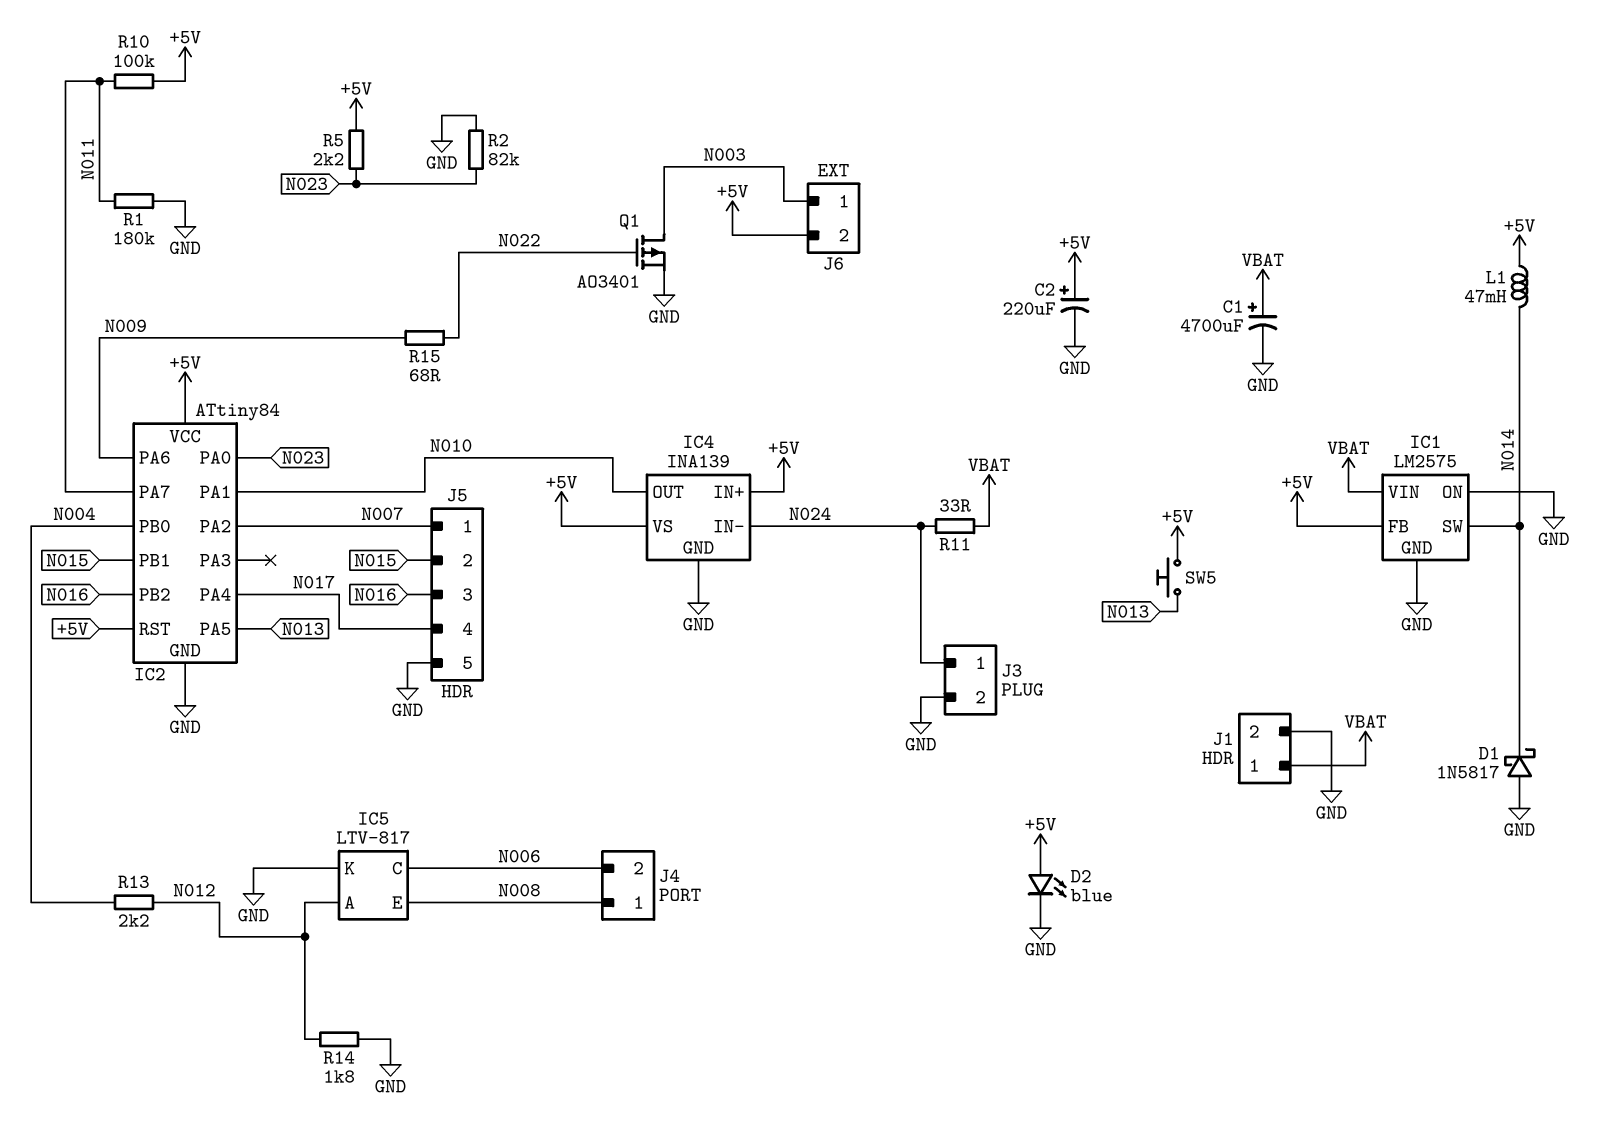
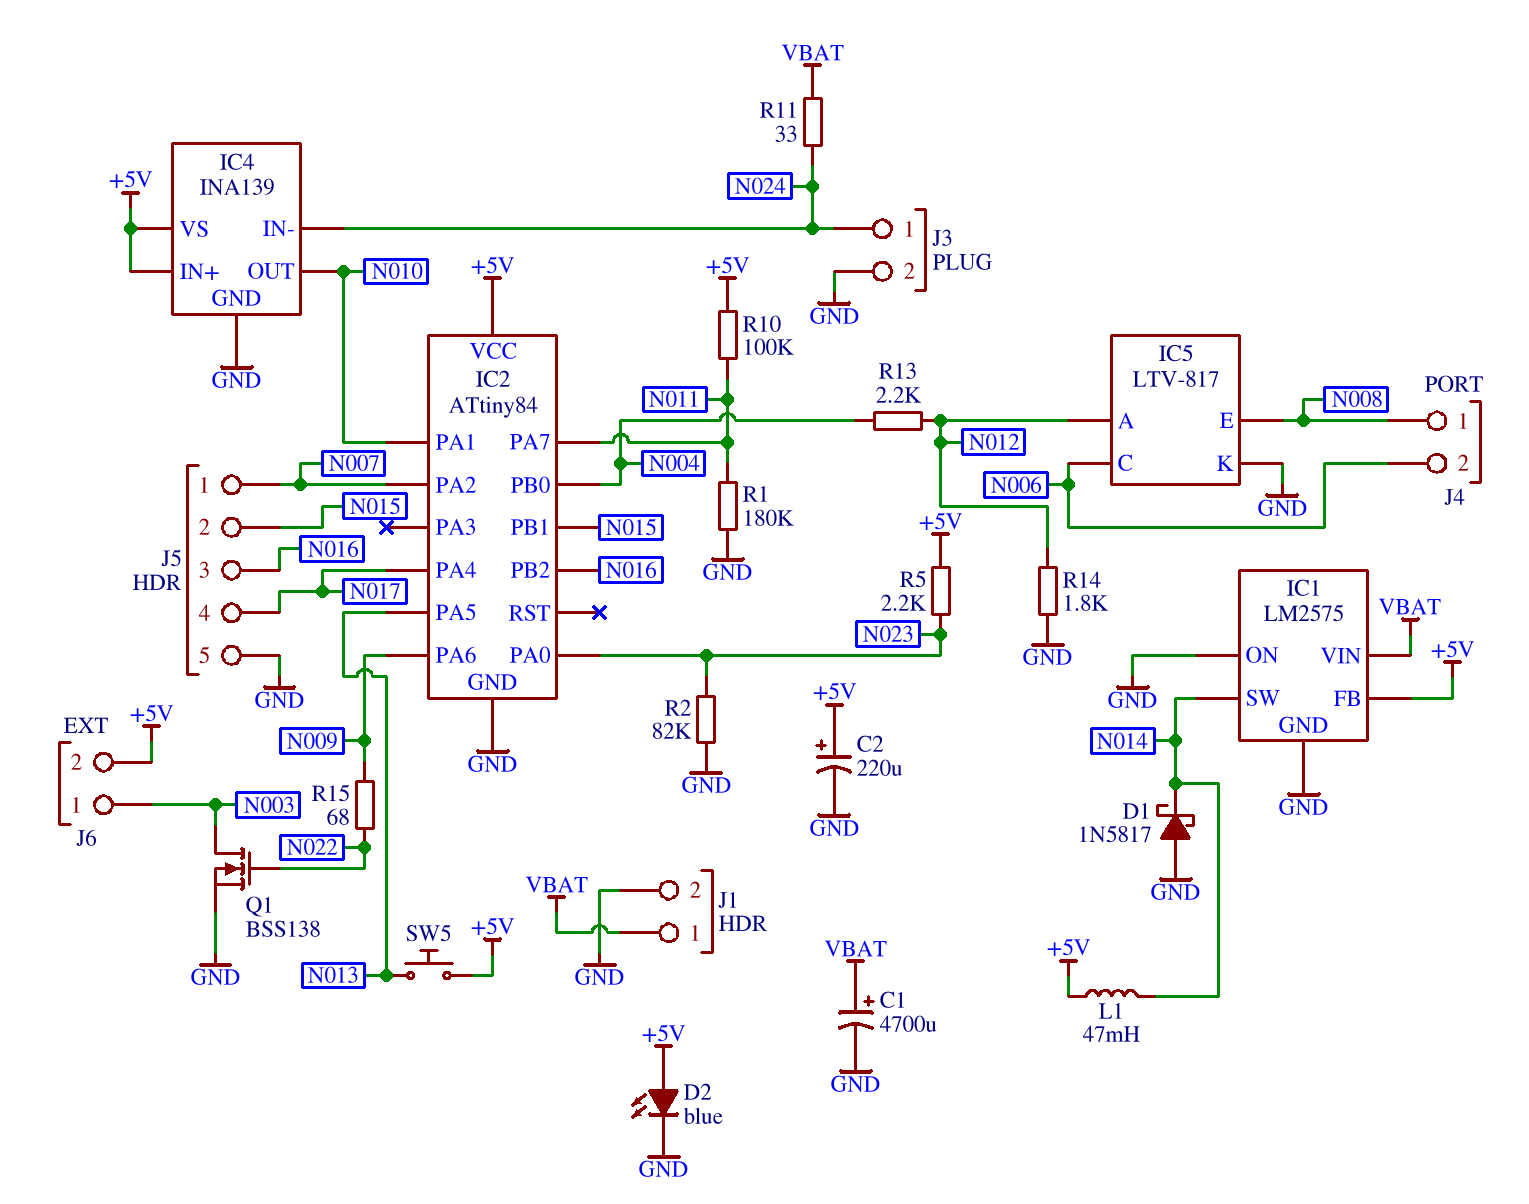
IC2 pin RST: +5V -> none
Q1: PMOS AO3401 (G N022, D N003, S GND) -> NMOS BSS138 (G N022, D N003, S GND)

